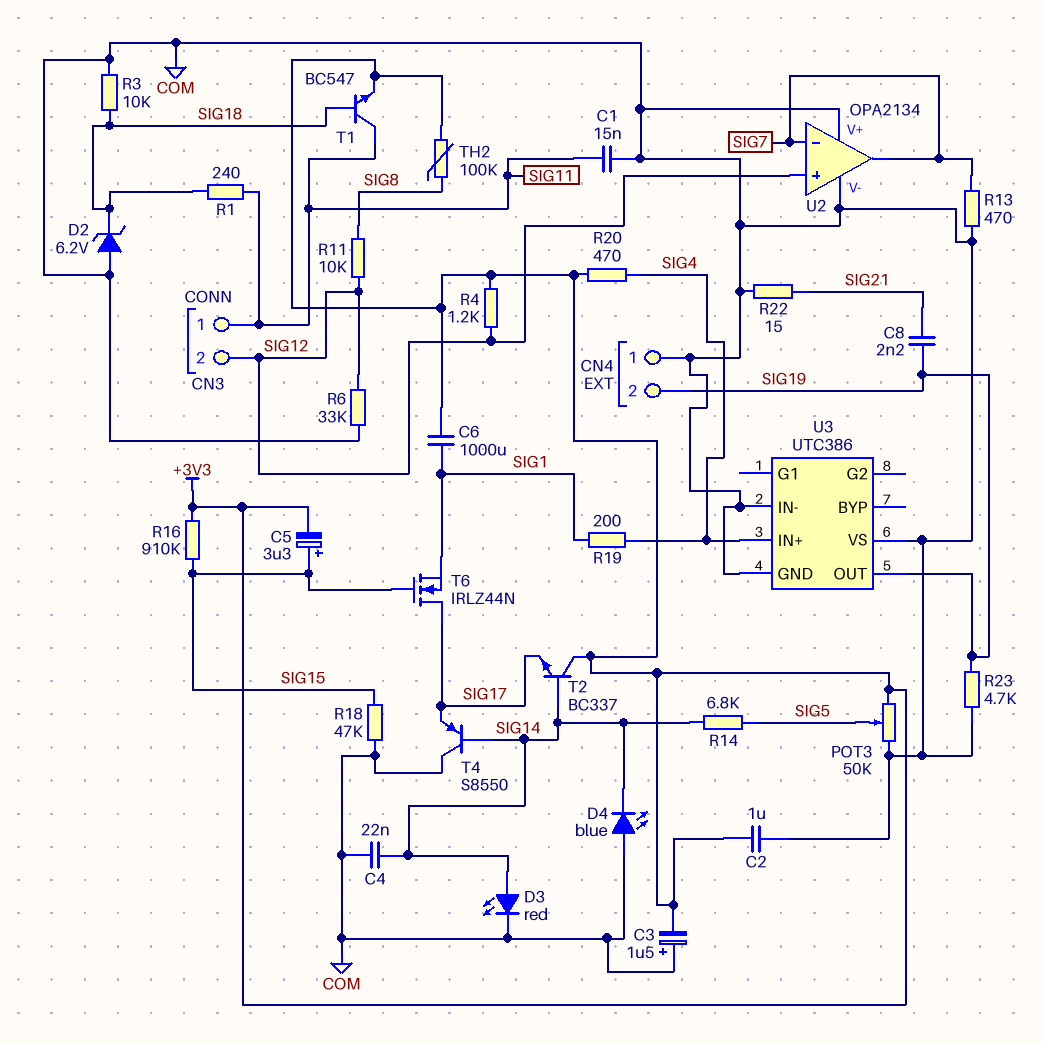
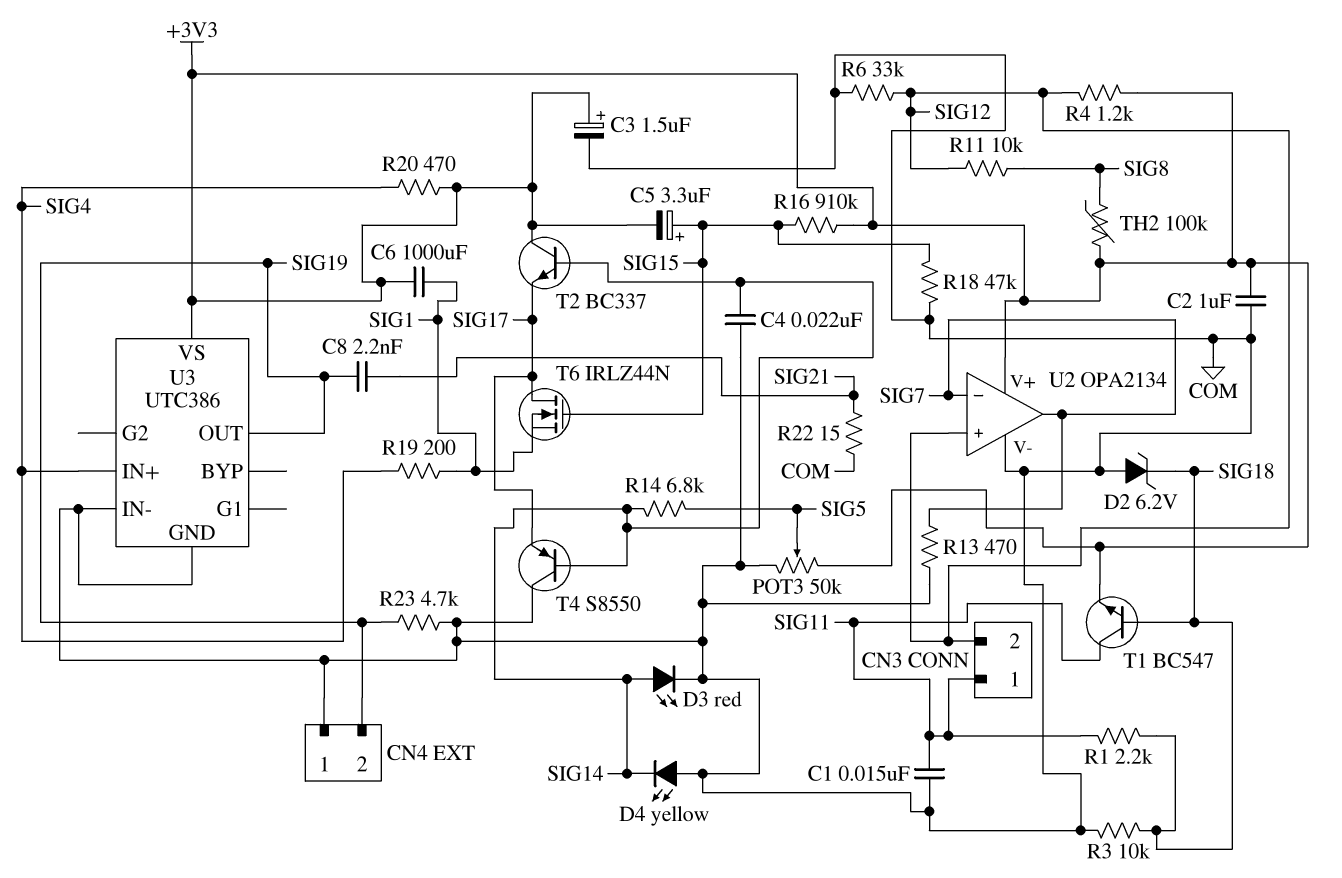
C3: 1.5uF (plus COM, minus +3V3) -> 1.5uF (plus +3V3, minus COM)
D4: LED blue (A COM, K SIG14) -> LED yellow (A COM, K SIG14)
R1: 240 (SIG11, SIG18) -> 2.2k (SIG11, SIG18)
U2 pin V+: COM -> +3V3
U3 pin VS: COM -> +3V3

